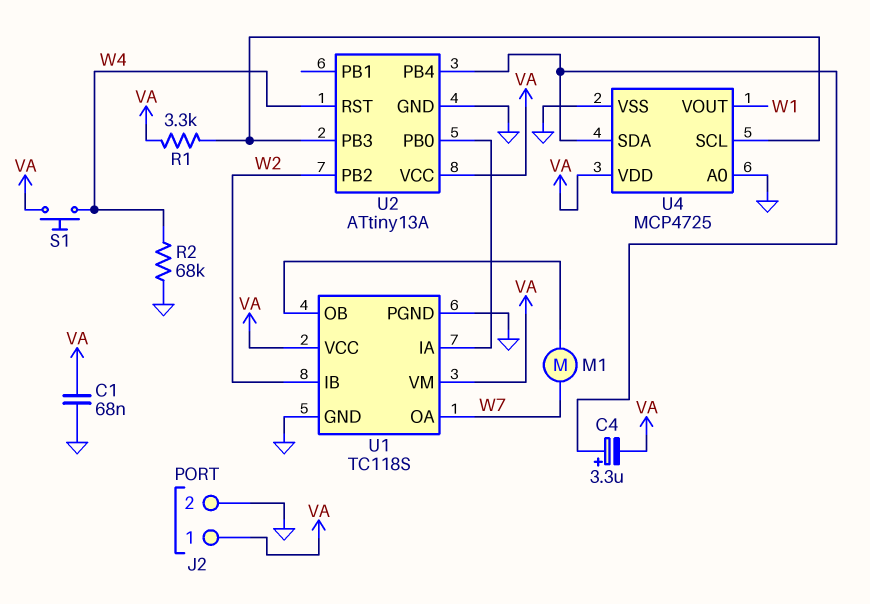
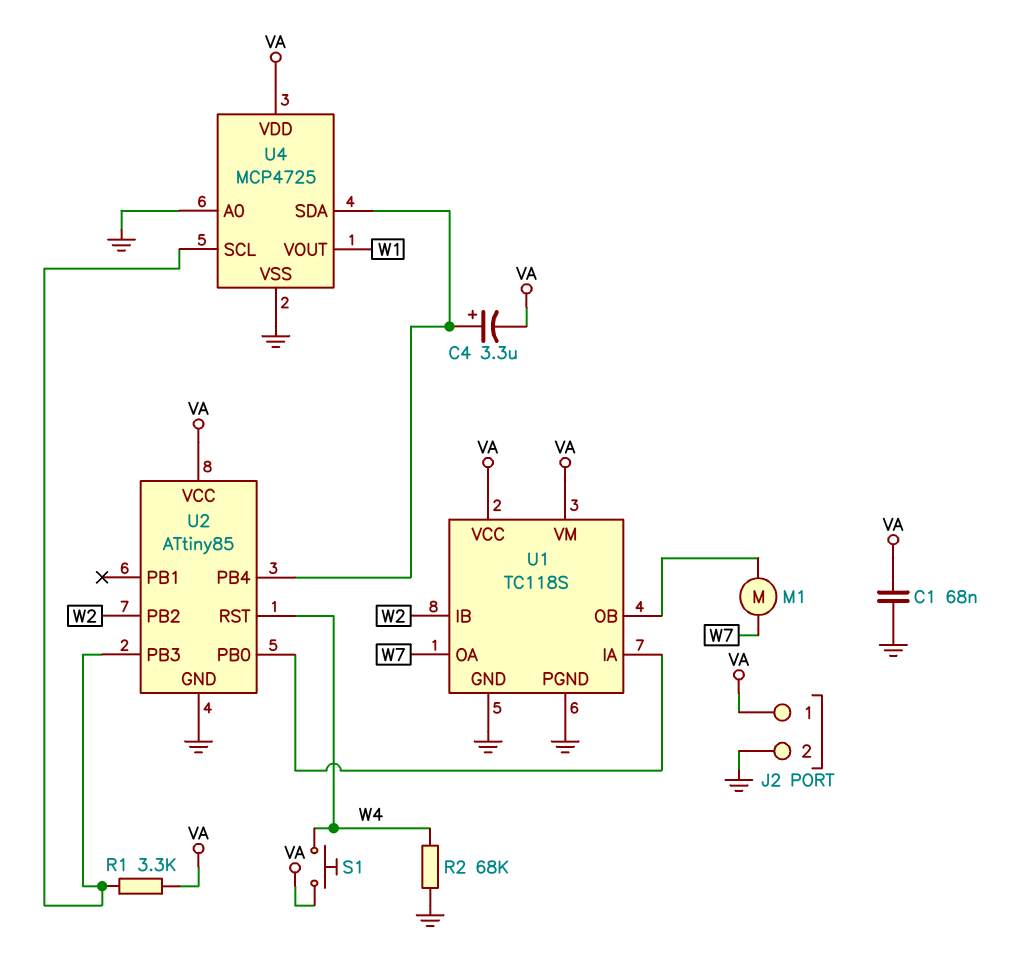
U2: ATtiny13A -> ATtiny85

